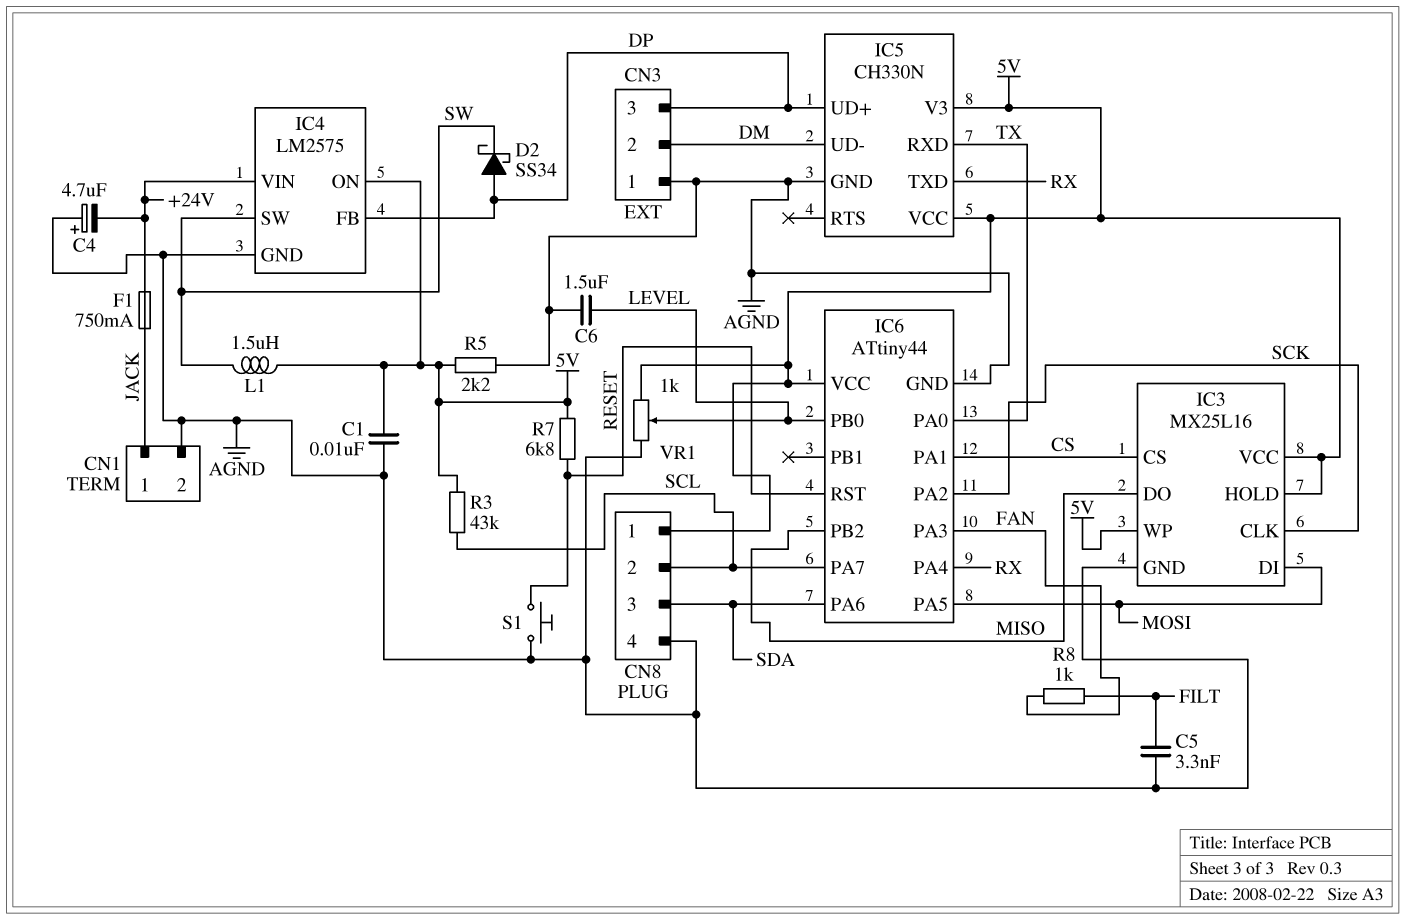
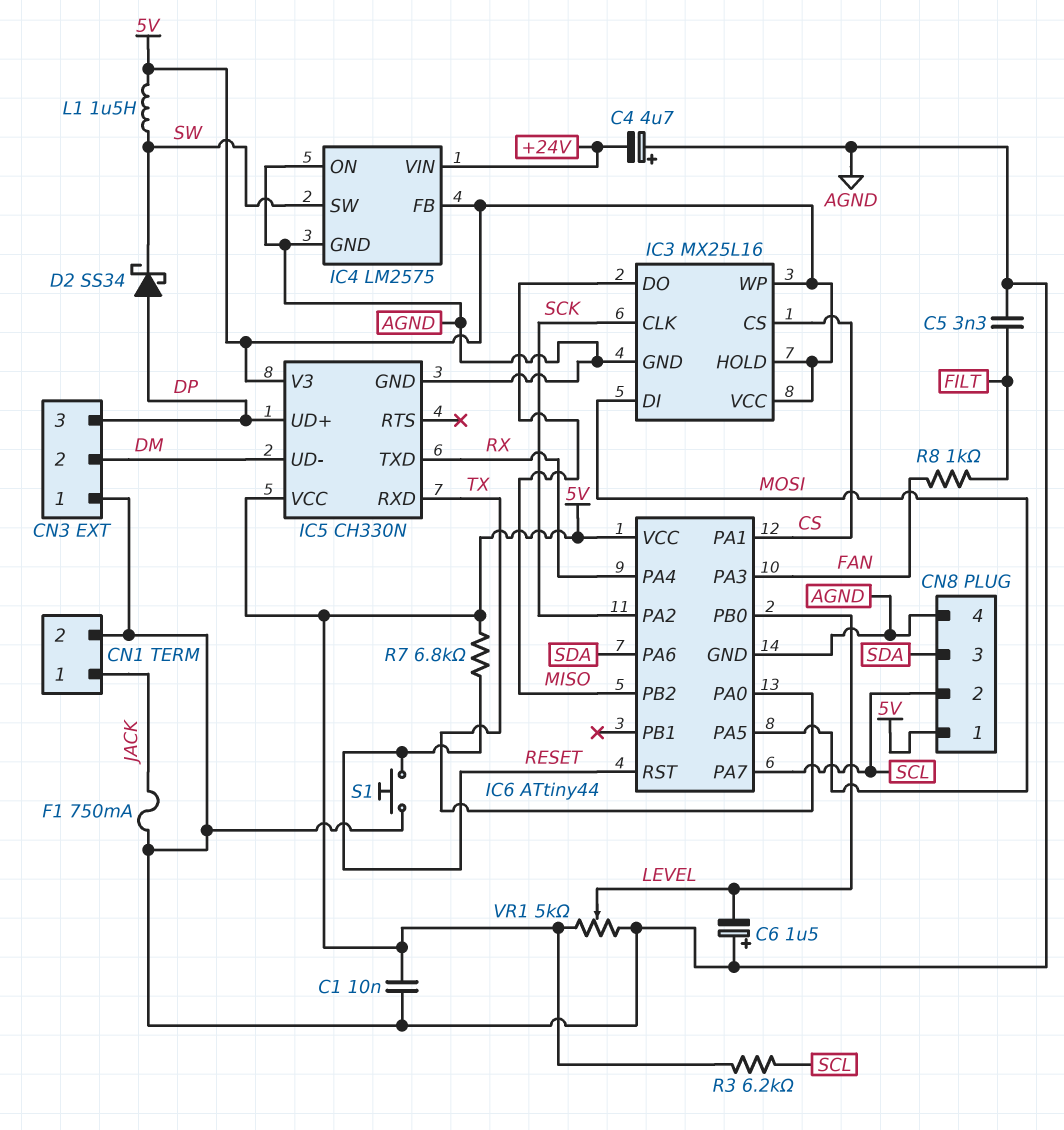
C6: 1.5uF (AGND, LEVEL) -> 1.5uF (plus AGND, minus LEVEL)
F1: 750mA (+24V, JACK) -> 750mA (AGND, JACK)
IC4 pin FB: DP -> 5V
IC4 pin ON: 5V -> AGND
R3: 43k (5V, SCL) -> 6.2k (5V, SCL)
R5: 2.2k (5V, AGND) -> none
VR1: 1k (5V, AGND, wiper LEVEL) -> 5k (5V, AGND, wiper LEVEL)

